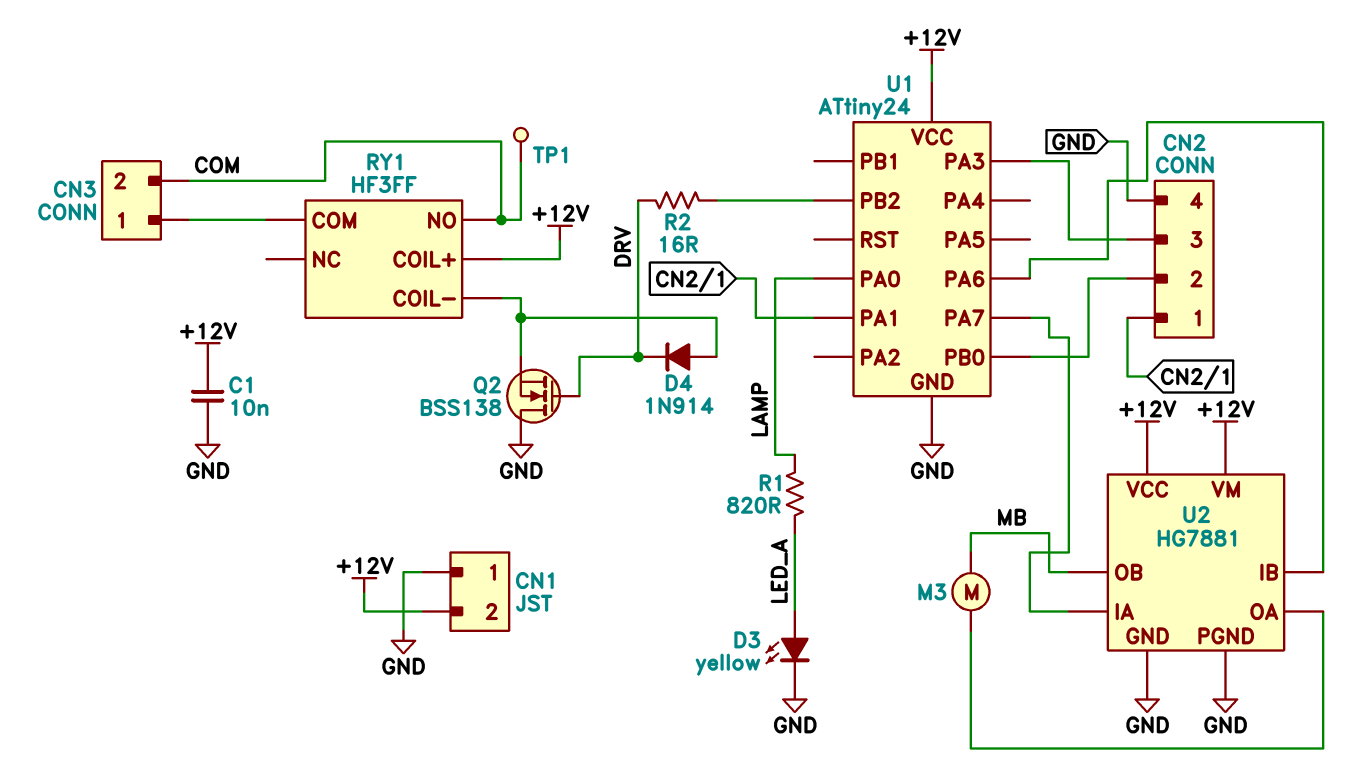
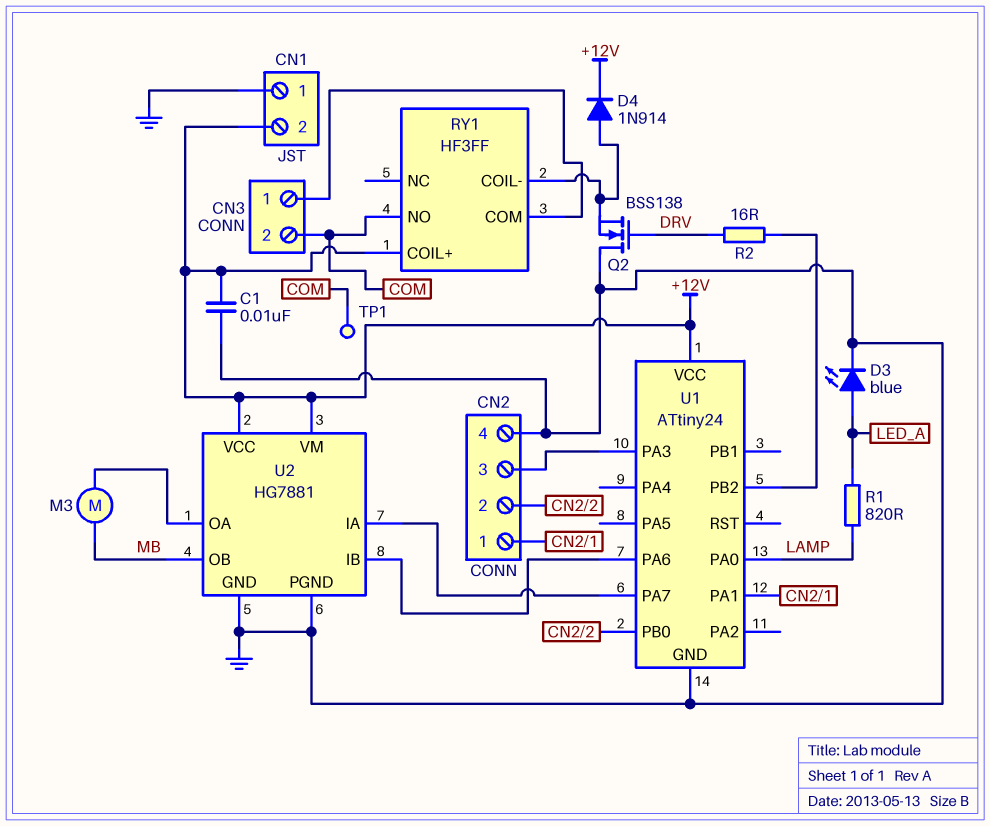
D3: LED yellow (A LED_A, K GND) -> LED blue (A LED_A, K GND)
D4: diode 1N914 (A RY1/COIL-, K DRV) -> diode 1N914 (A RY1/COIL-, K +12V)

